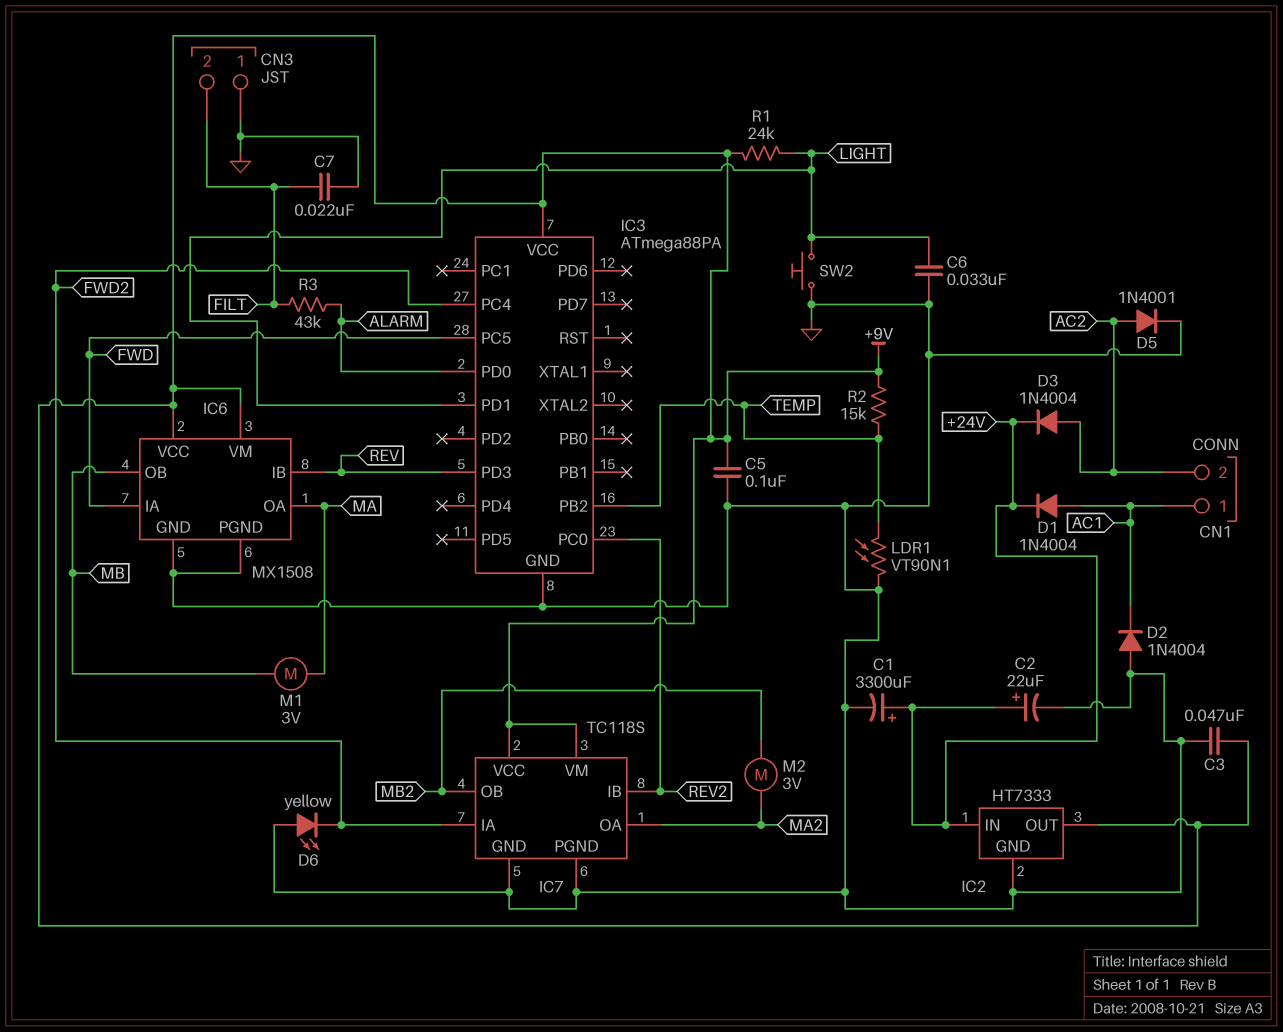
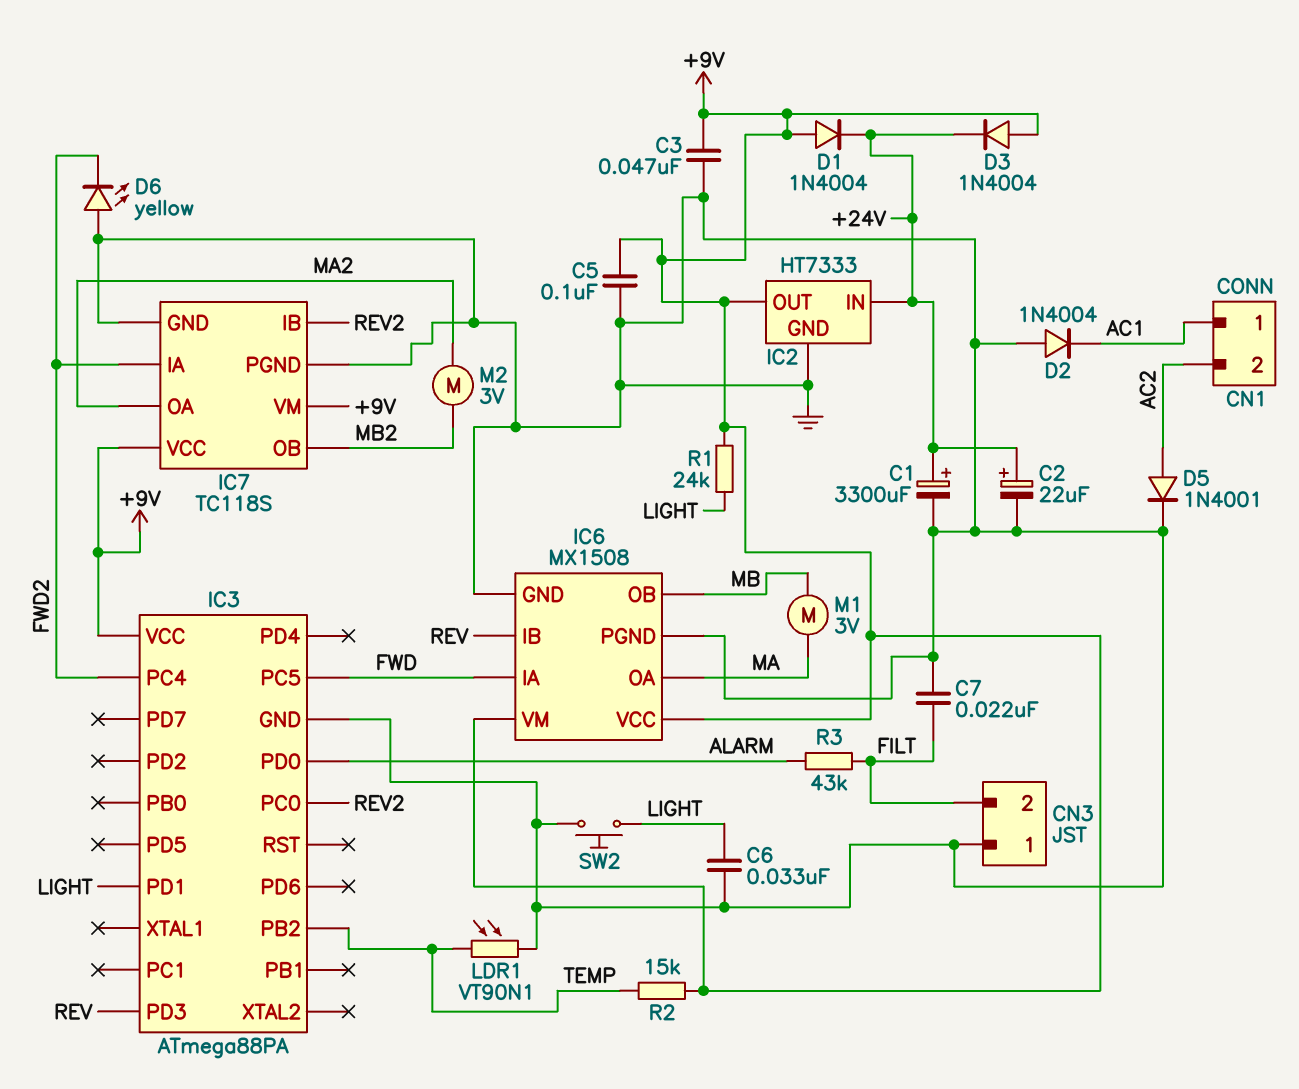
D1: diode 1N4004 (A AC1, K +24V) -> diode 1N4004 (A +9V, K +24V)
D3: diode 1N4004 (A AC2, K +24V) -> diode 1N4004 (A +9V, K +24V)

